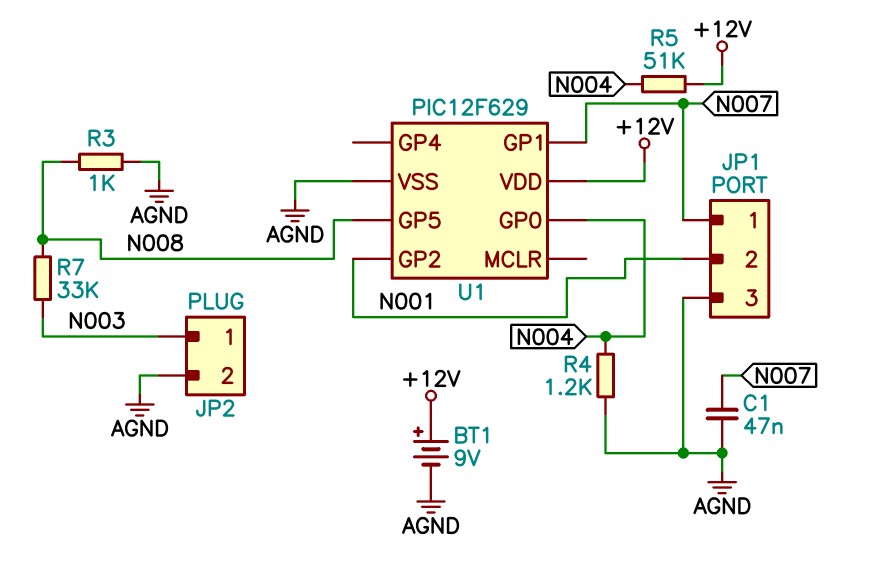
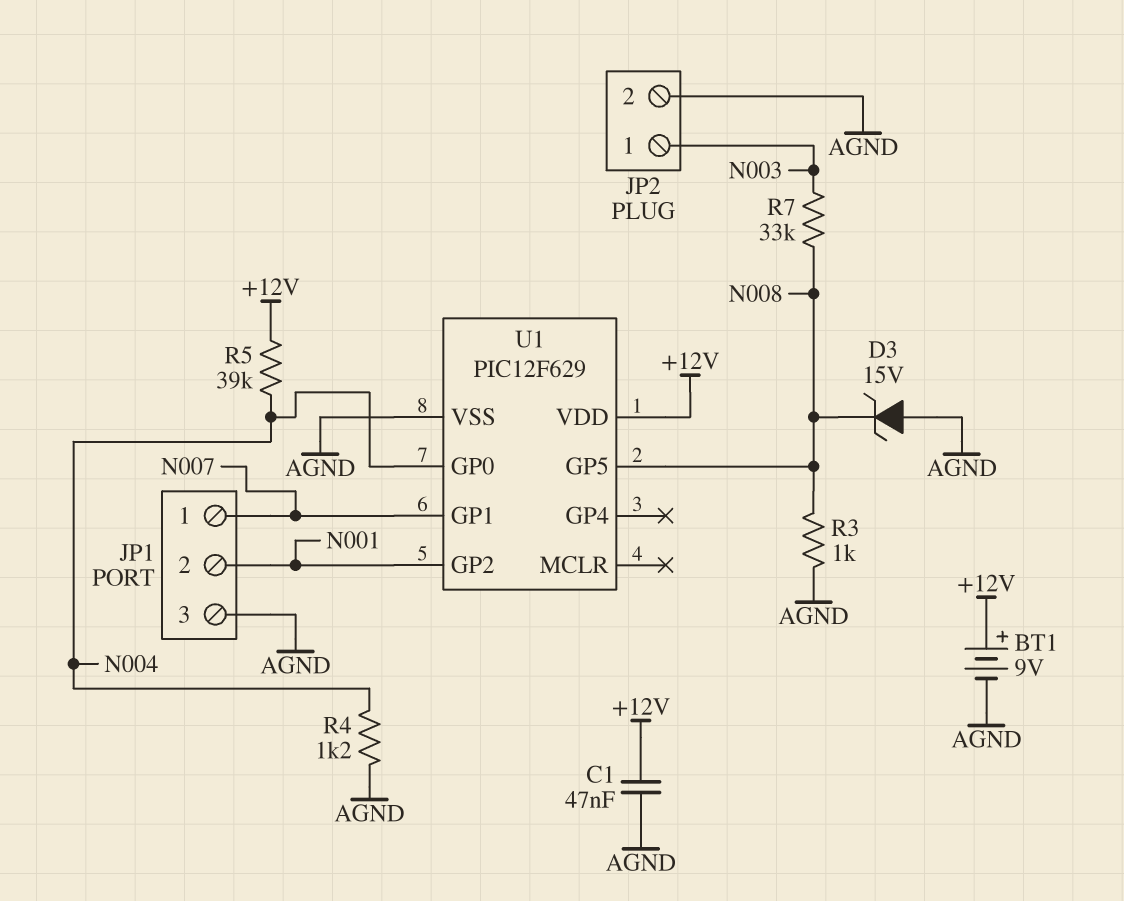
C1: 47nF (AGND, N007) -> 47nF (+12V, AGND)
D3: none -> zener 15V (A AGND, K N008)
R5: 51k (+12V, N004) -> 39k (+12V, N004)

